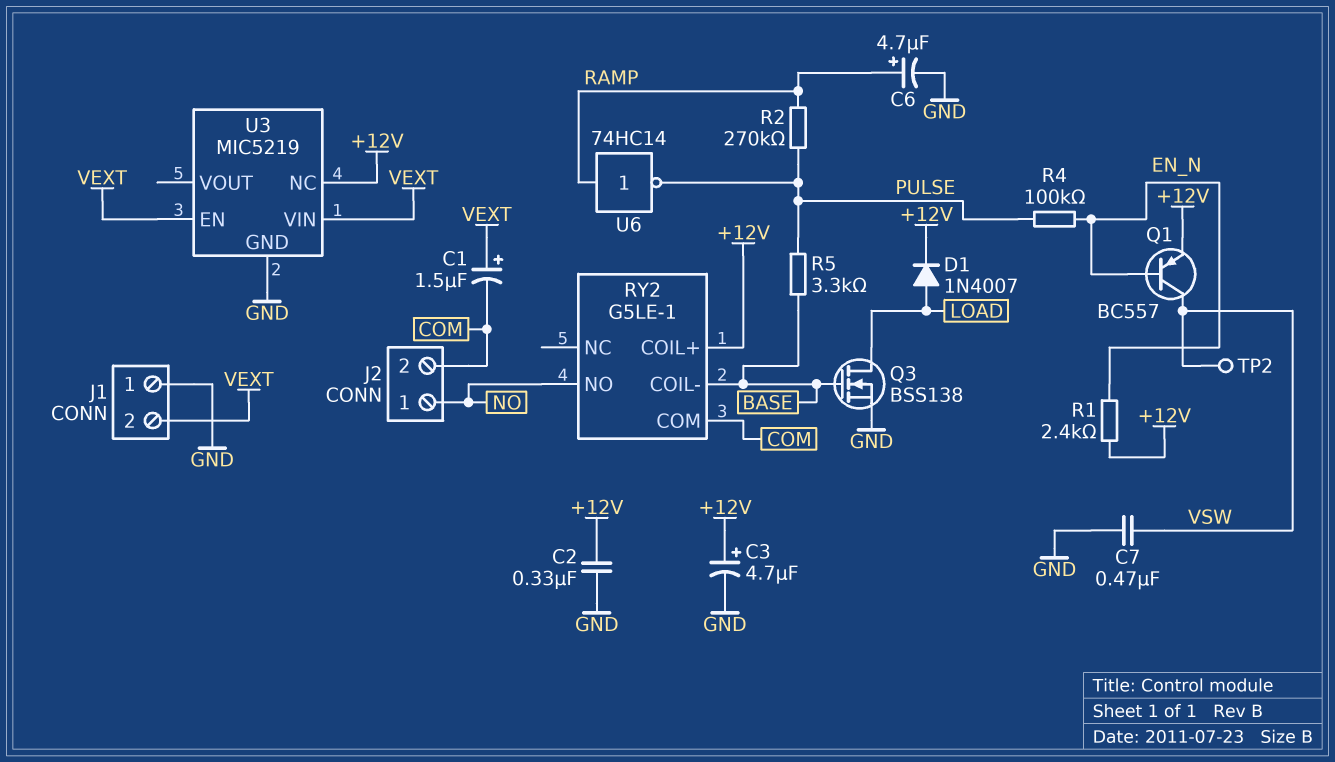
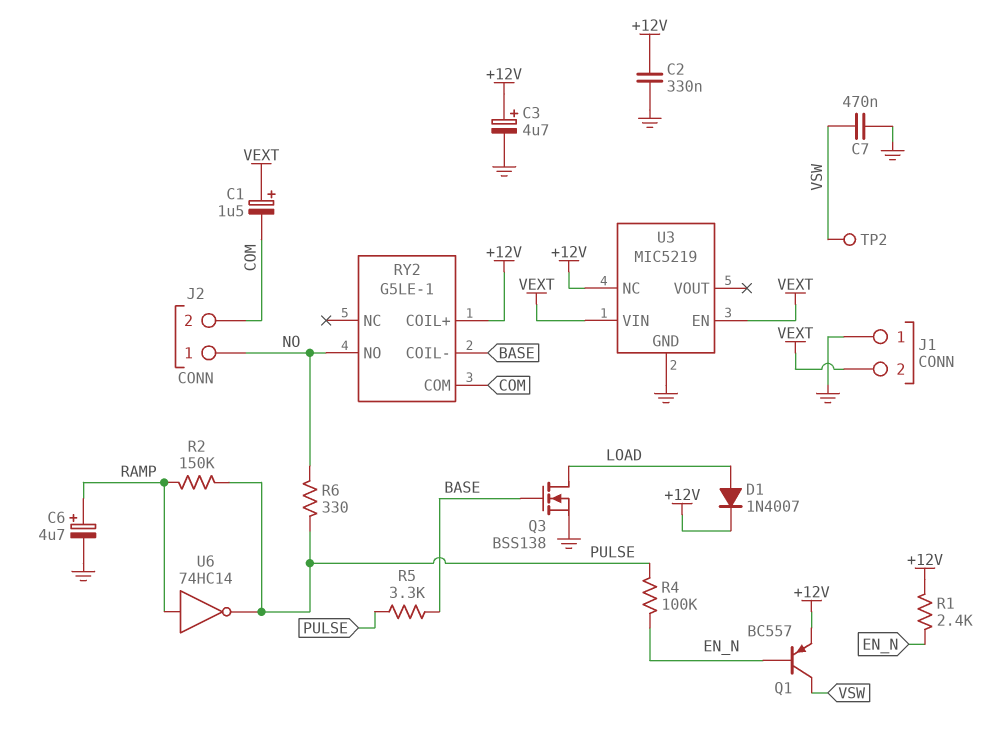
R2: 270k (PULSE, RAMP) -> 150k (PULSE, RAMP)
R6: none -> 330 (NO, PULSE)

